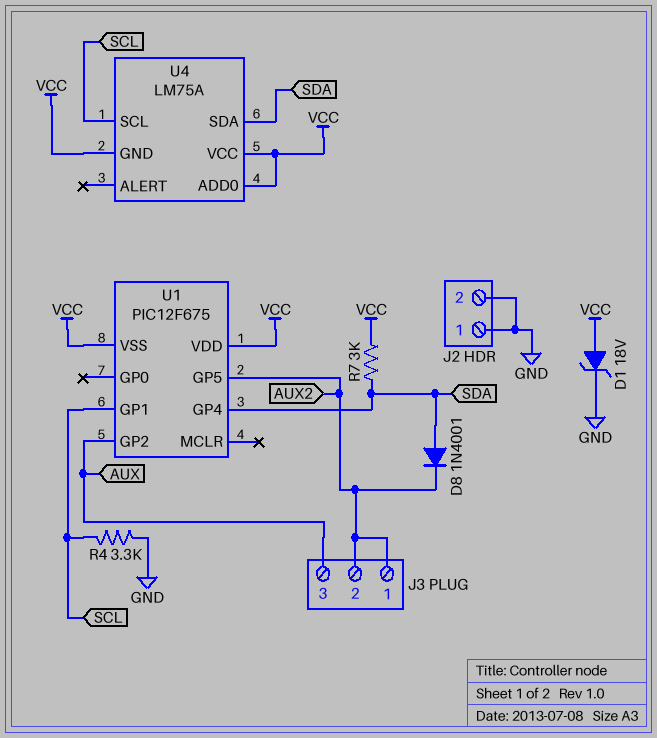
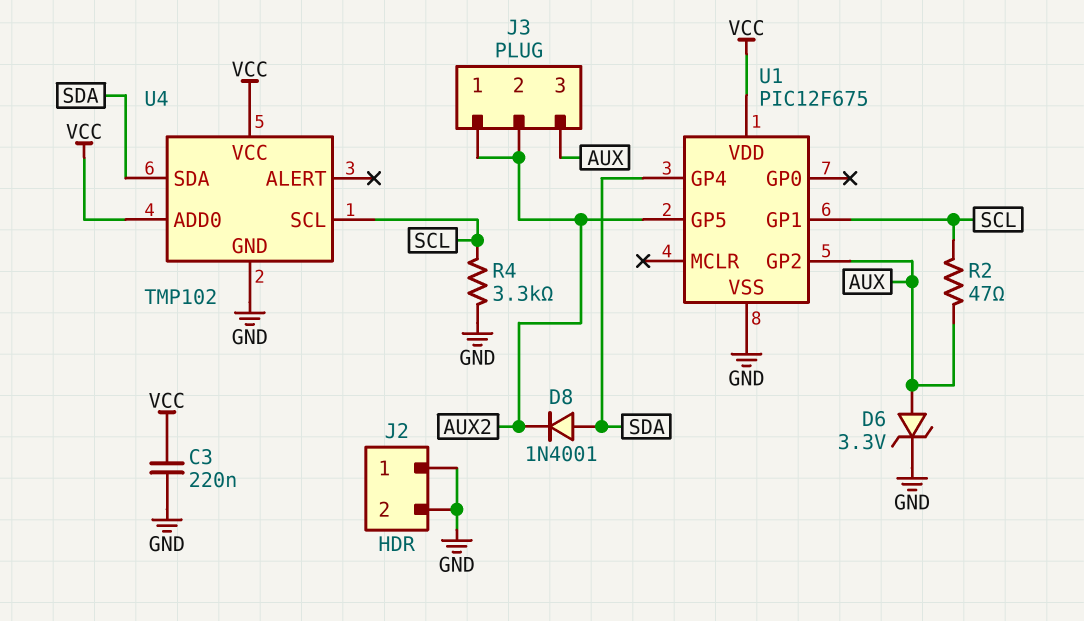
C3: none -> 220nF (GND, VCC)
D1: zener 18V (A VCC, K GND) -> none
D6: none -> zener 3.3V (A AUX, K GND)
R2: none -> 47 (AUX, SCL)
R7: 3k (SDA, VCC) -> none
U1 pin VSS: VCC -> GND
U4: LM75A -> TMP102
U4 pin GND: VCC -> GND

